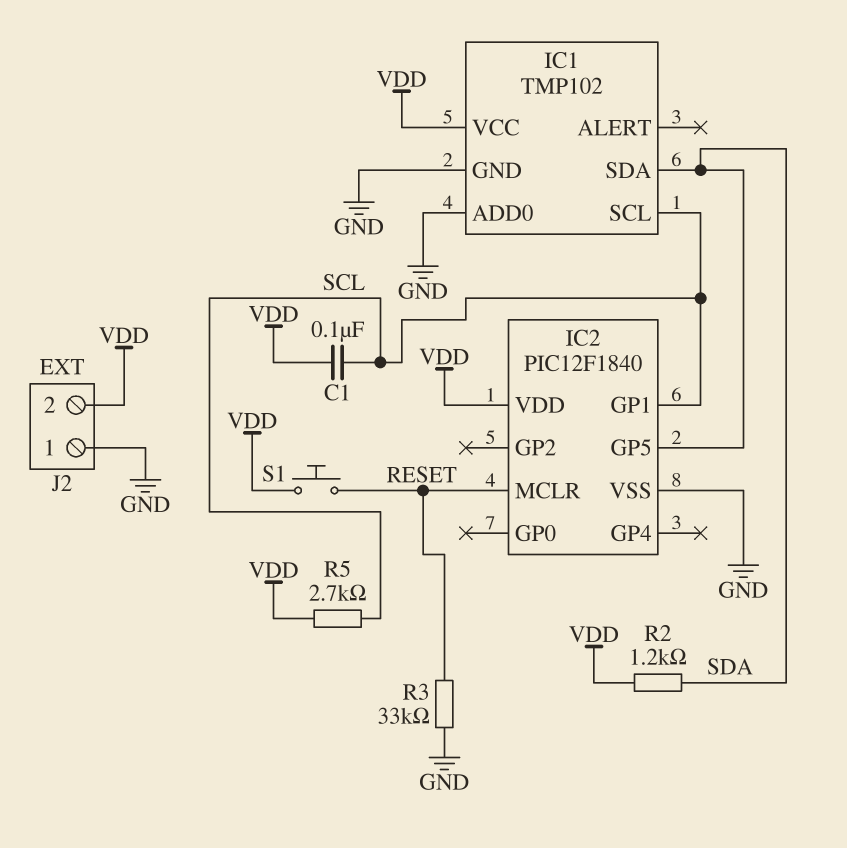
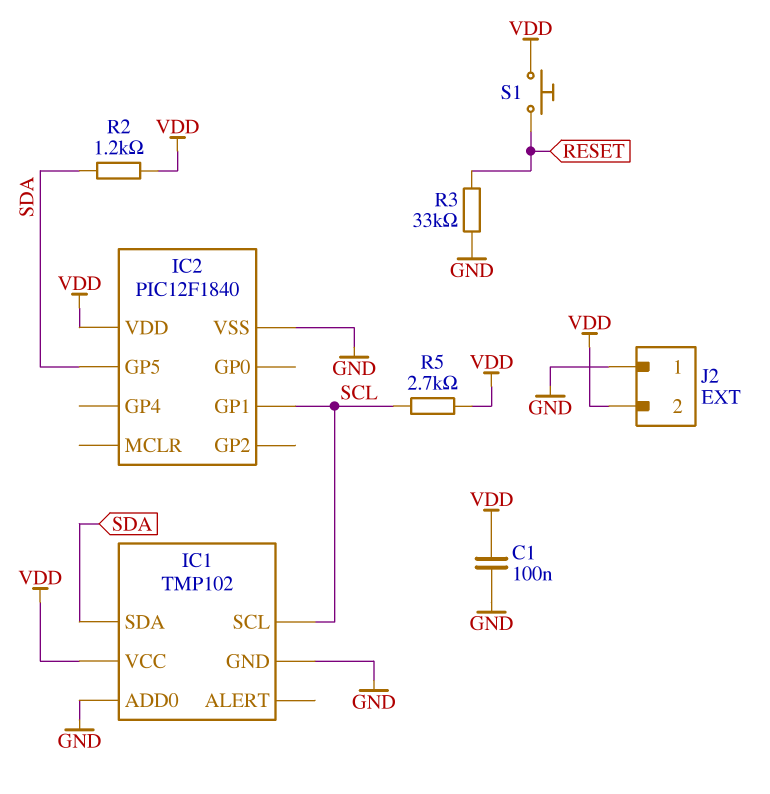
C1: 100nF (SCL, VDD) -> 100nF (GND, VDD)
IC2 pin MCLR: RESET -> none

